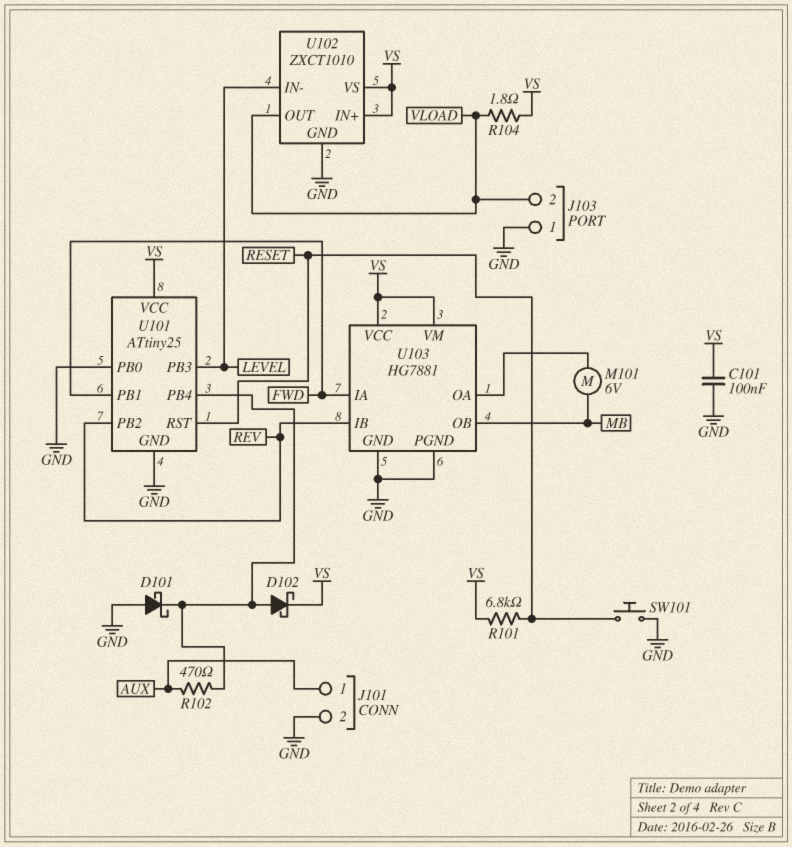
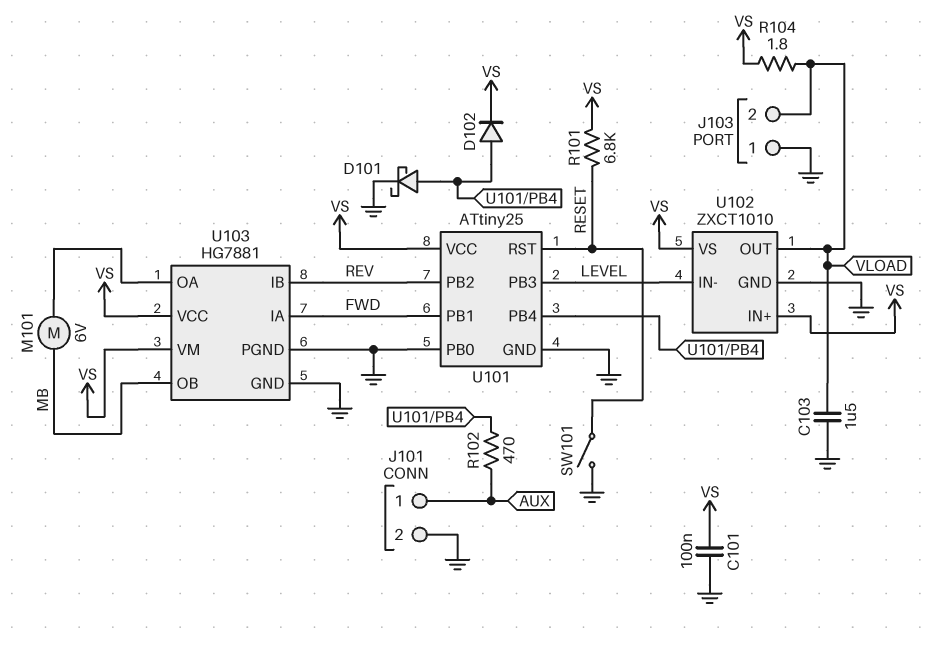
C103: none -> 1.5uF (GND, VLOAD)
D101: schottky (A GND, K U101/PB4) -> schottky (A U101/PB4, K GND)
D102: schottky (A U101/PB4, K VS) -> diode (A U101/PB4, K VS)
SW101: button (GND, RESET) -> switch (GND, RESET)

